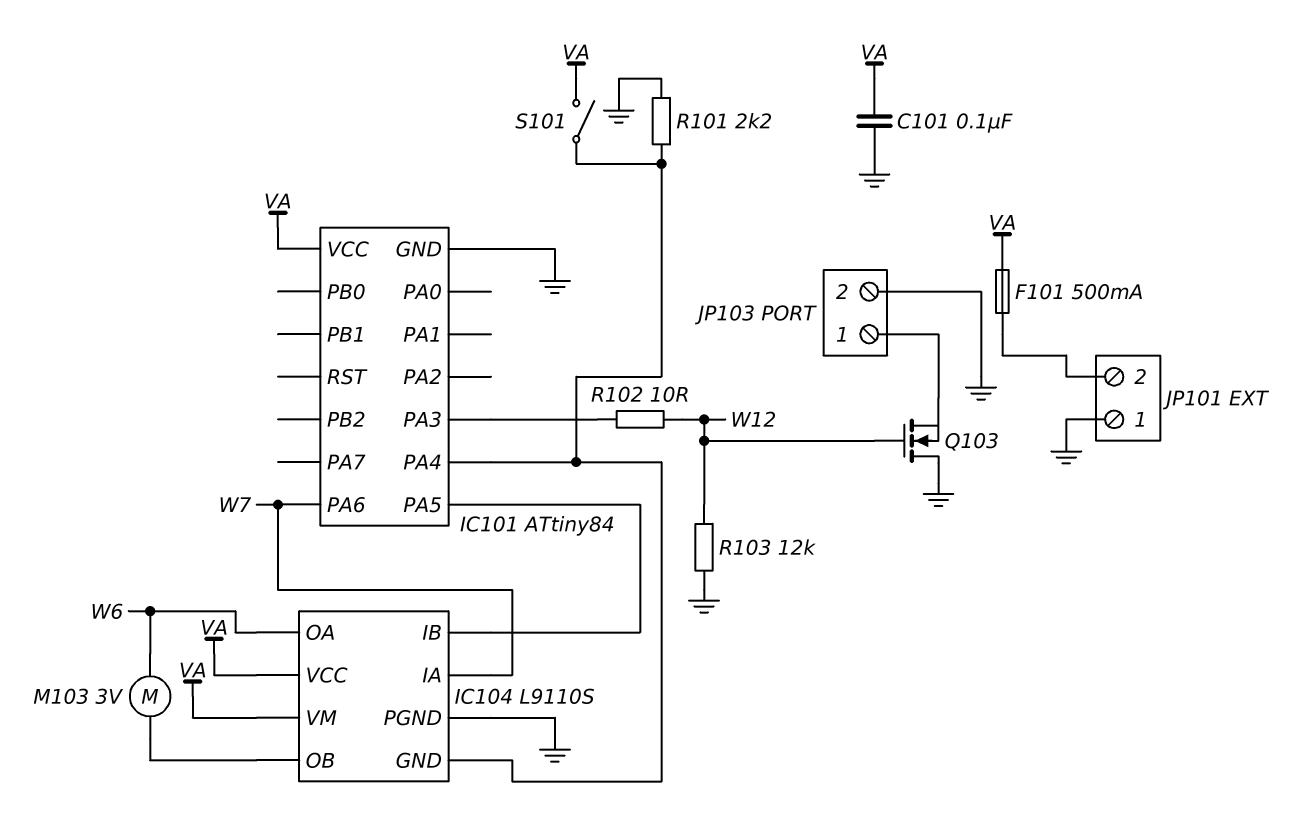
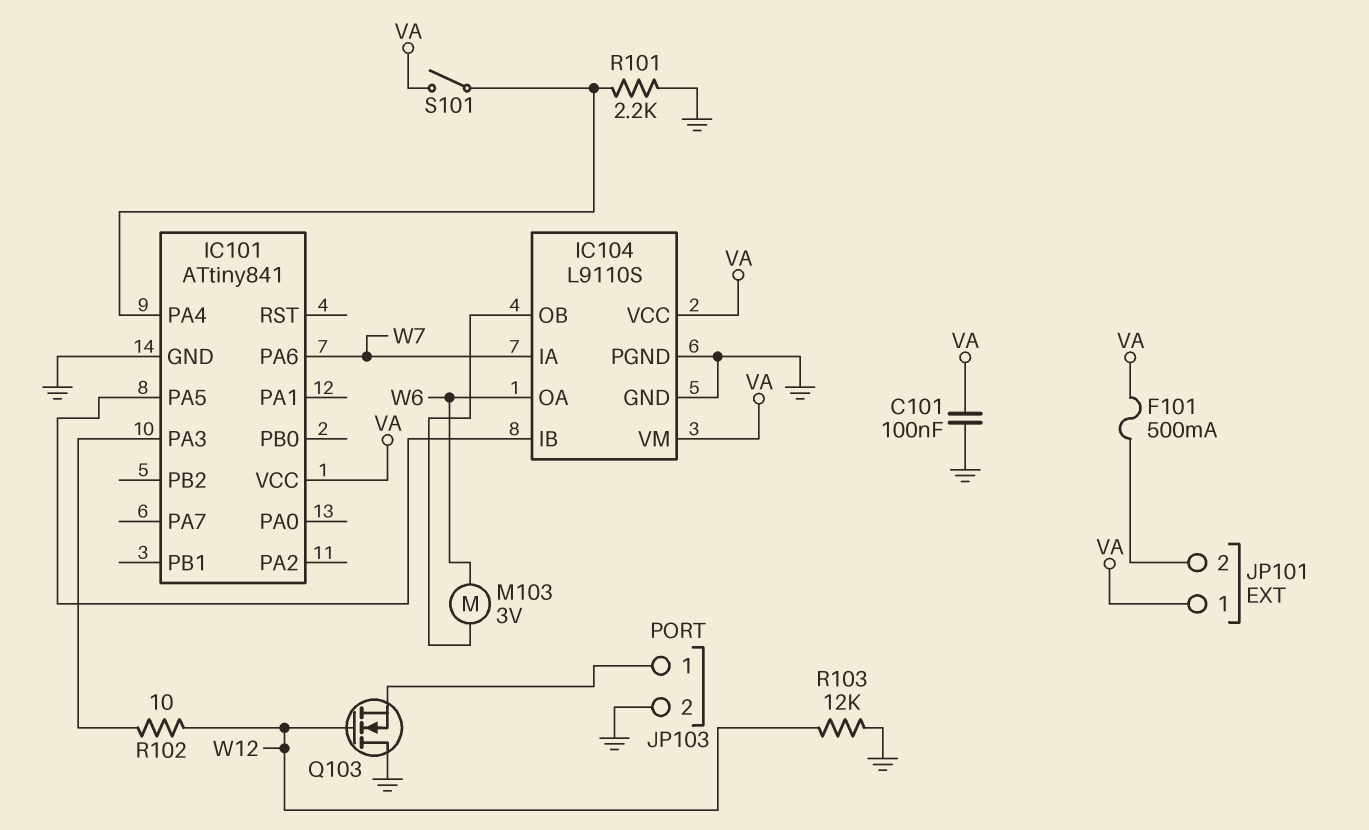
IC101: ATtiny84 -> ATtiny841
IC104 pin GND: IC101/PA4 -> GND
JP101 pin 1: GND -> VA

